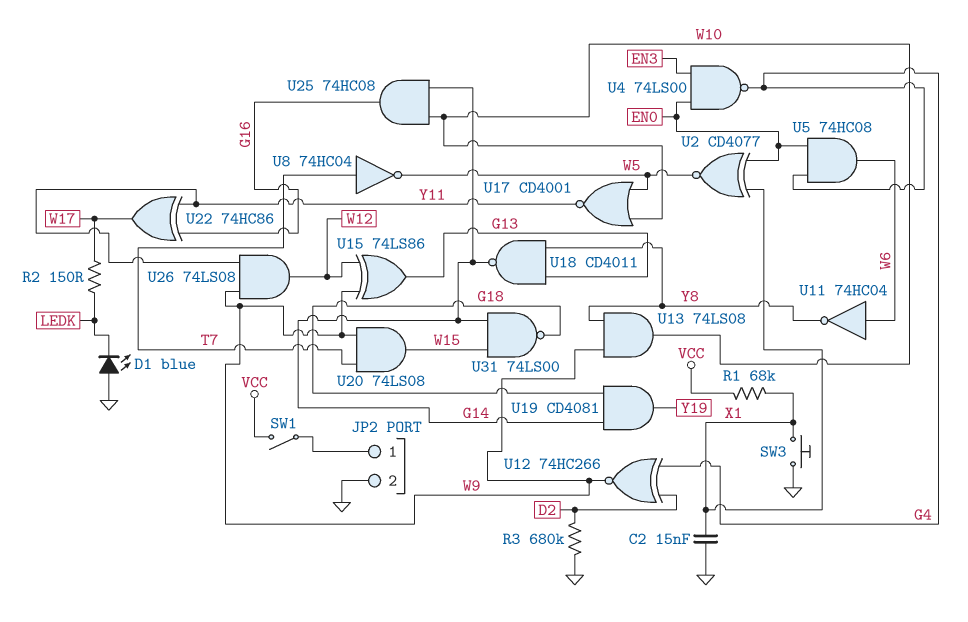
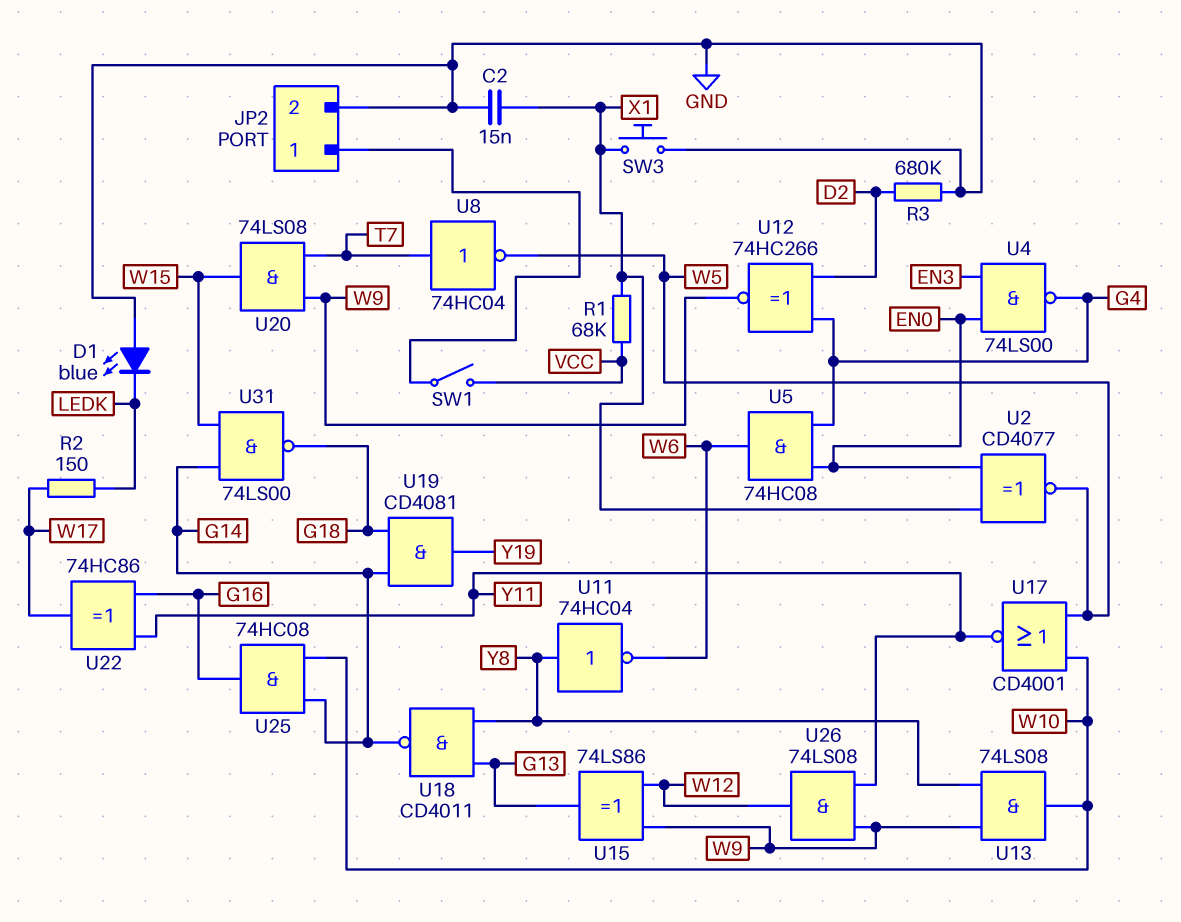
U11: NOT 74HC04 (in W6, out Y8) -> NOT 74HC04 (in Y8, out W6)

